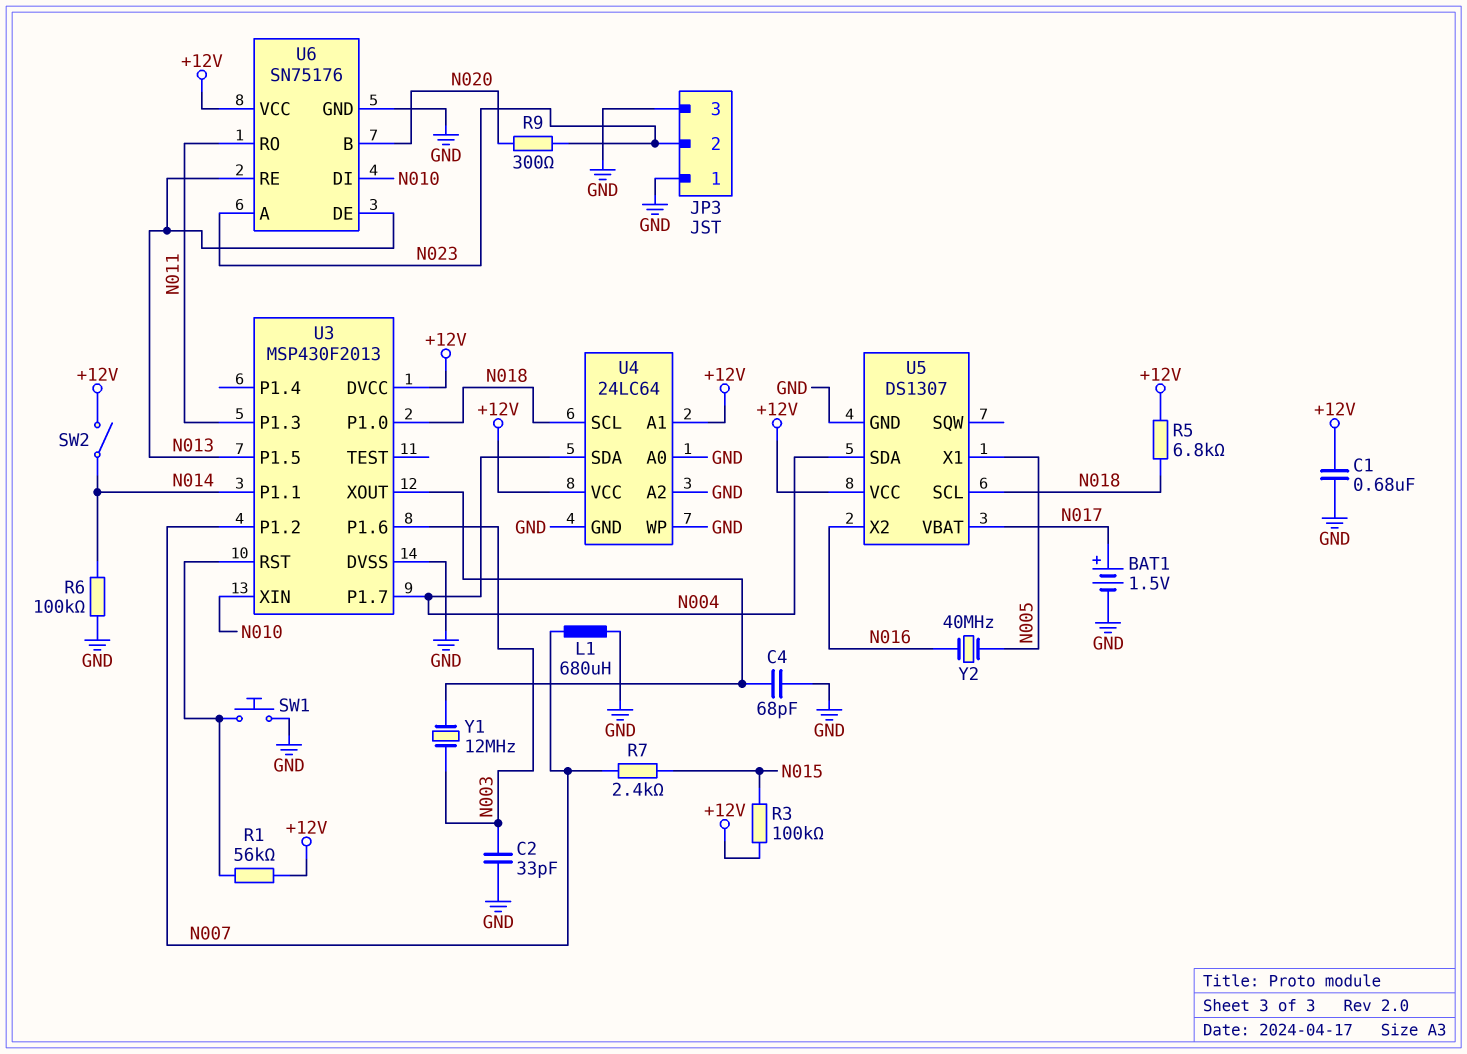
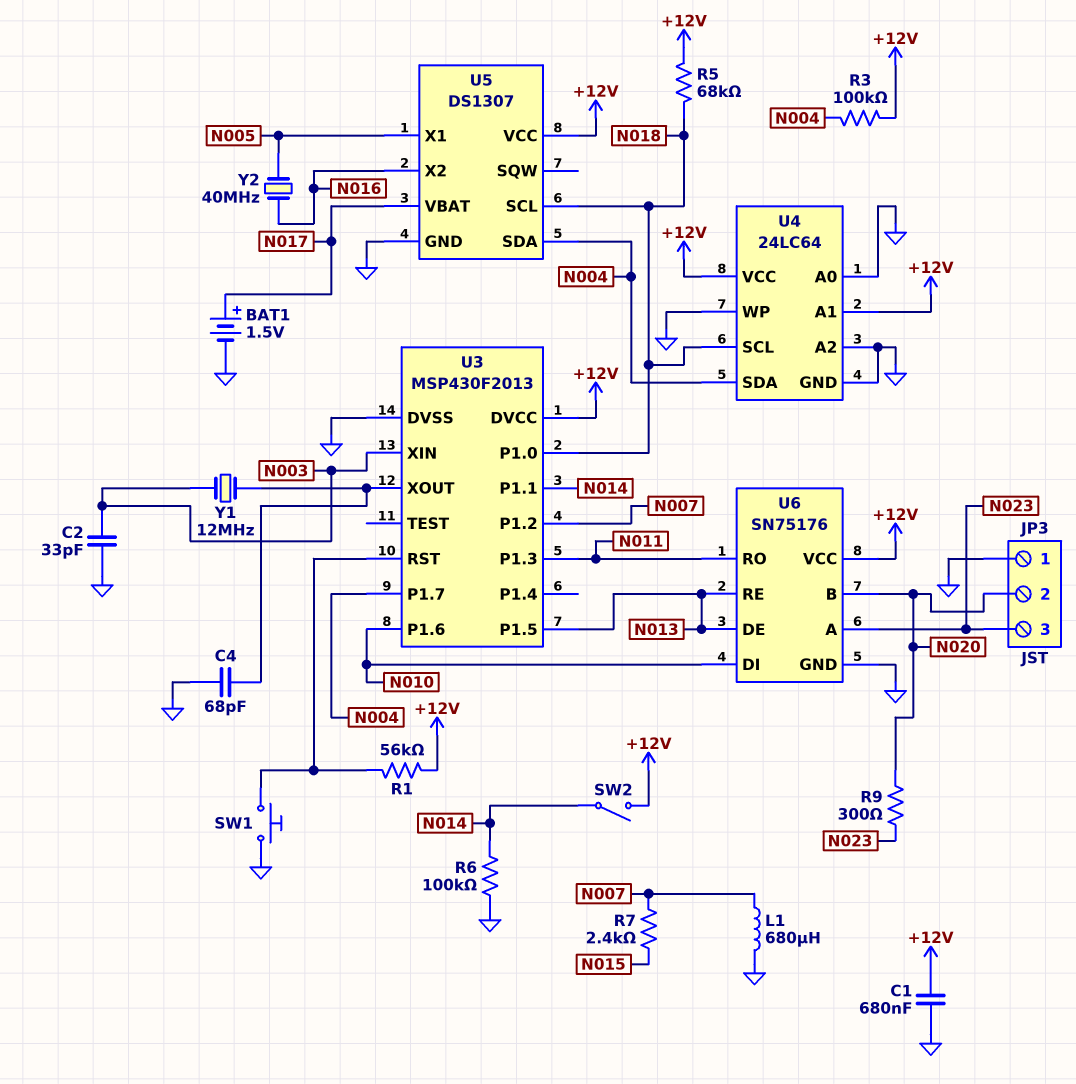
JP3 pin 2: N023 -> N020
JP3 pin 3: GND -> N023
R3: 100k (+12V, N015) -> 100k (+12V, N004)
R5: 6.8k (+12V, N018) -> 68k (+12V, N018)
U3 pin P1.6: N003 -> N010
U3 pin XIN: N010 -> N003

